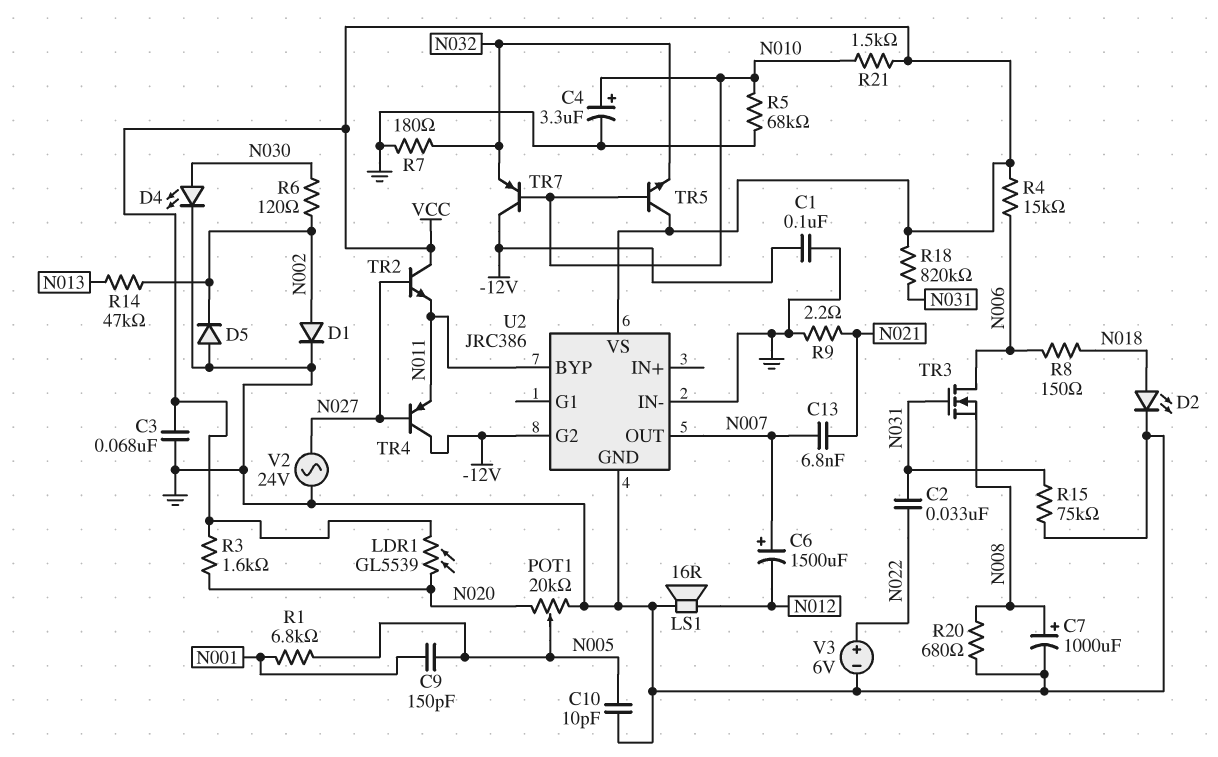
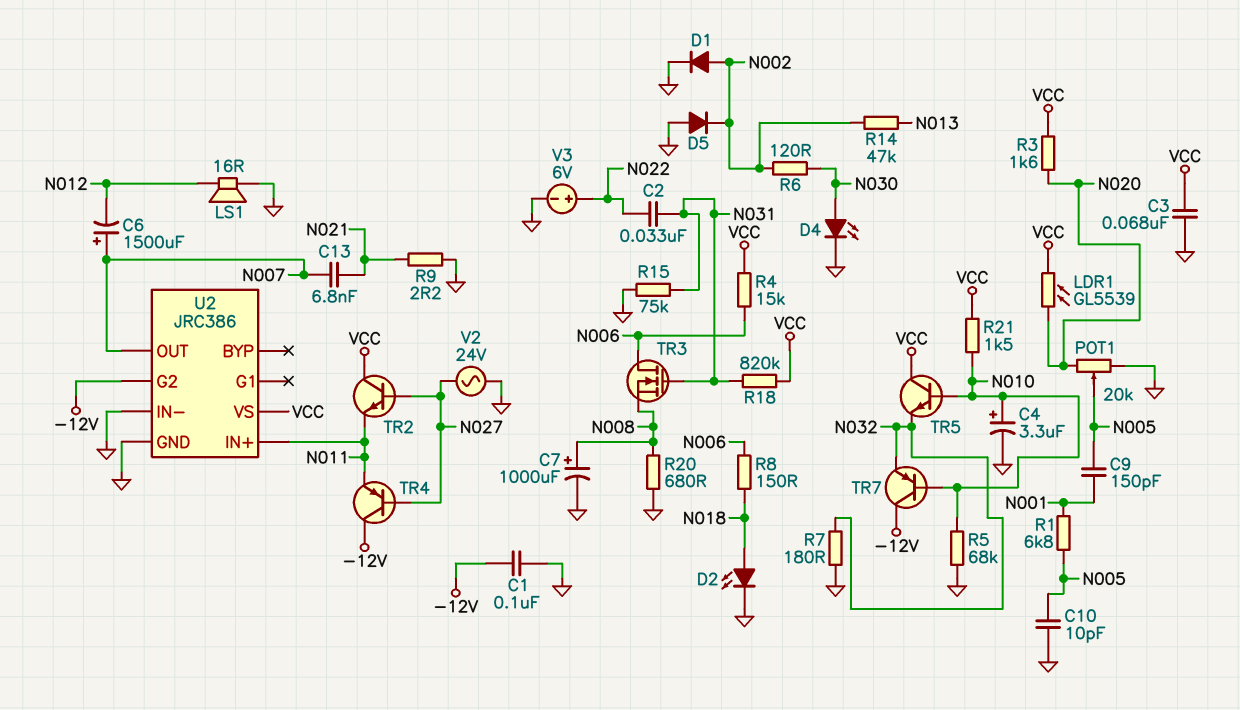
U2 pin BYP: N011 -> none
U2 pin IN+: none -> N011

